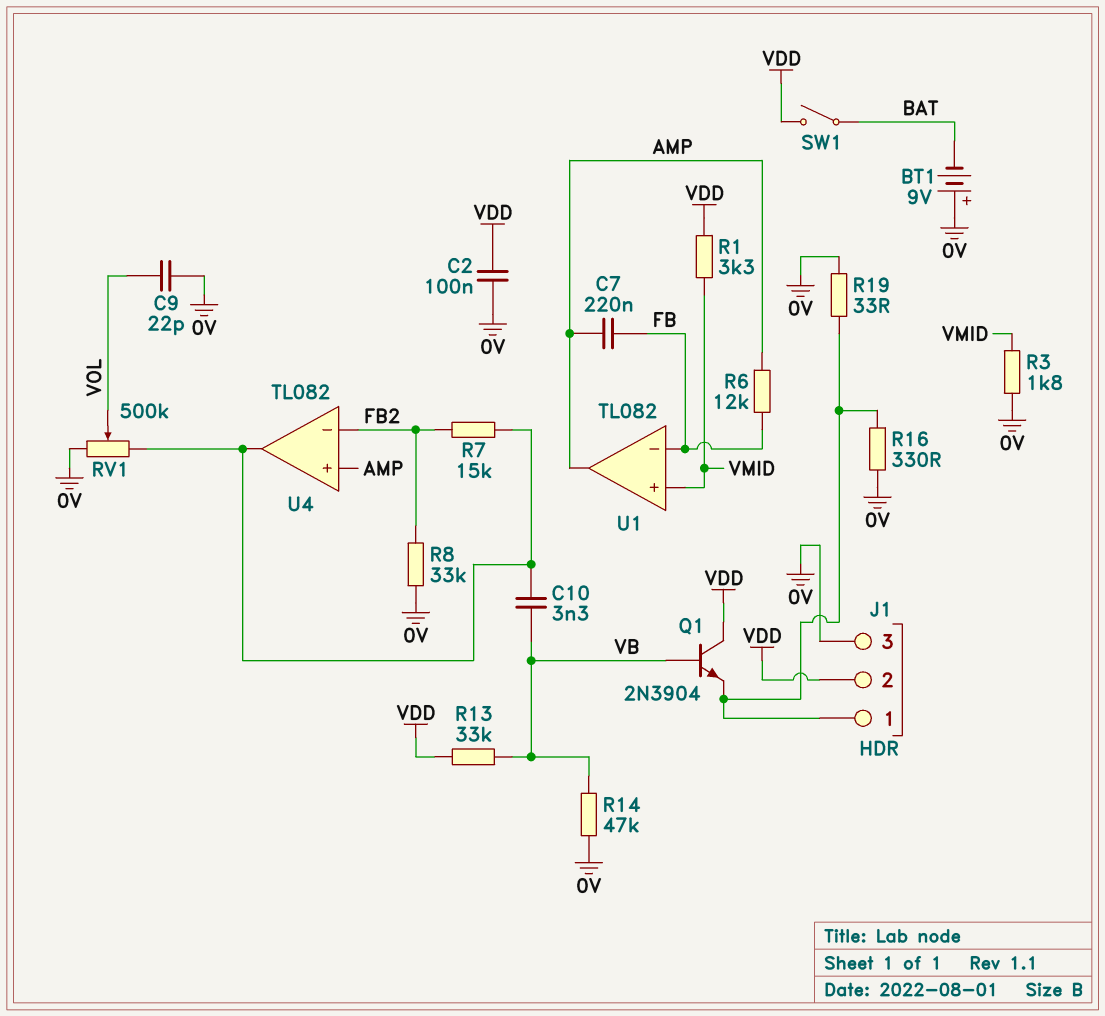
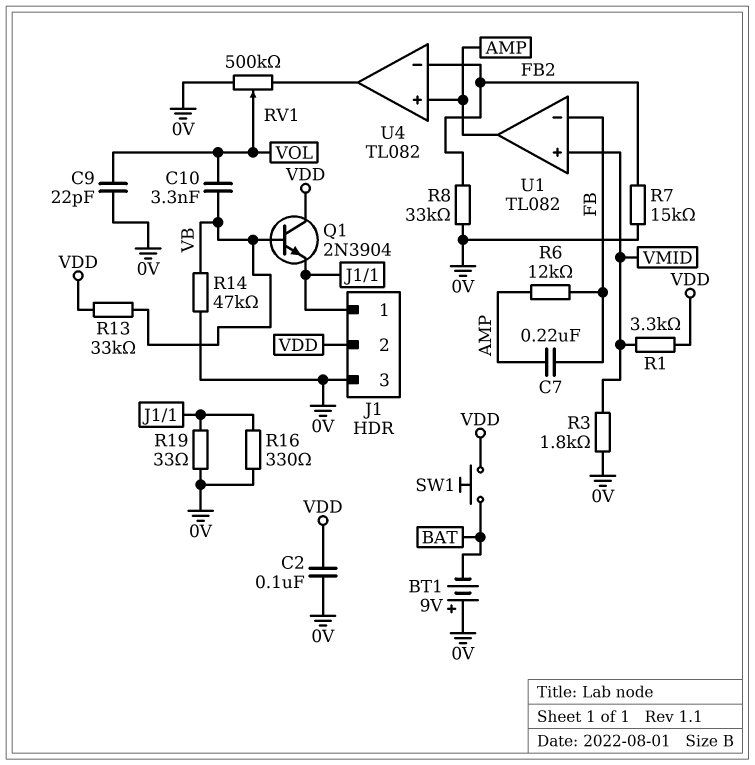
C10: 3.3nF (U4/out, VB) -> 3.3nF (VB, VOL)
R7: 15k (FB2, U4/out) -> 15k (0V, FB2)
SW1: switch (BAT, VDD) -> button (BAT, VDD)

